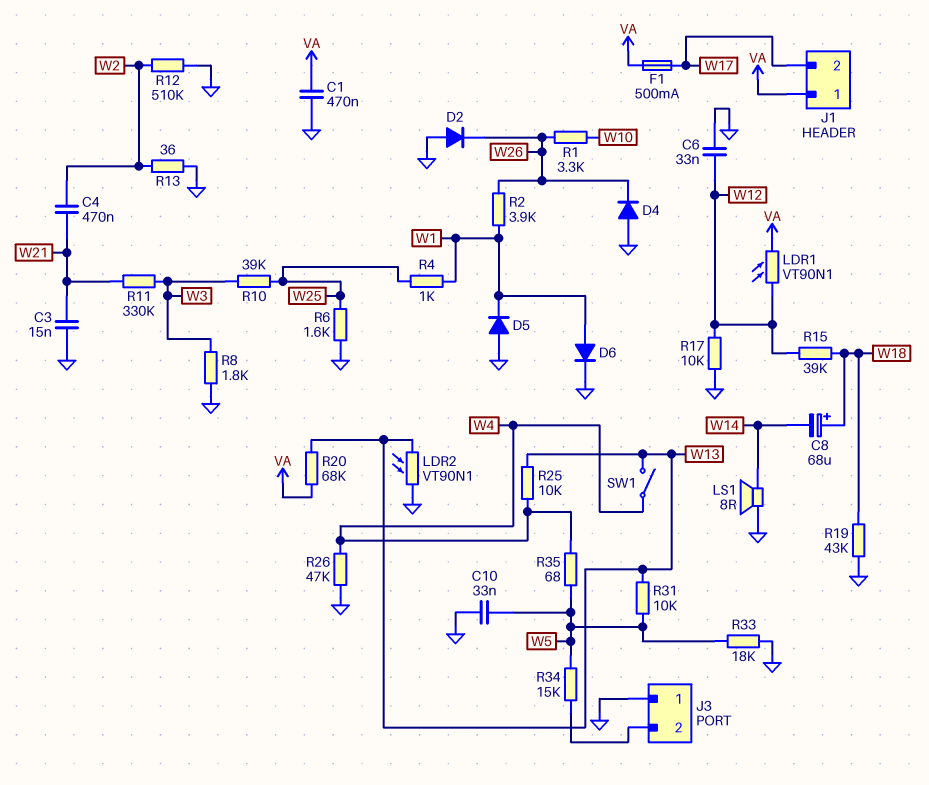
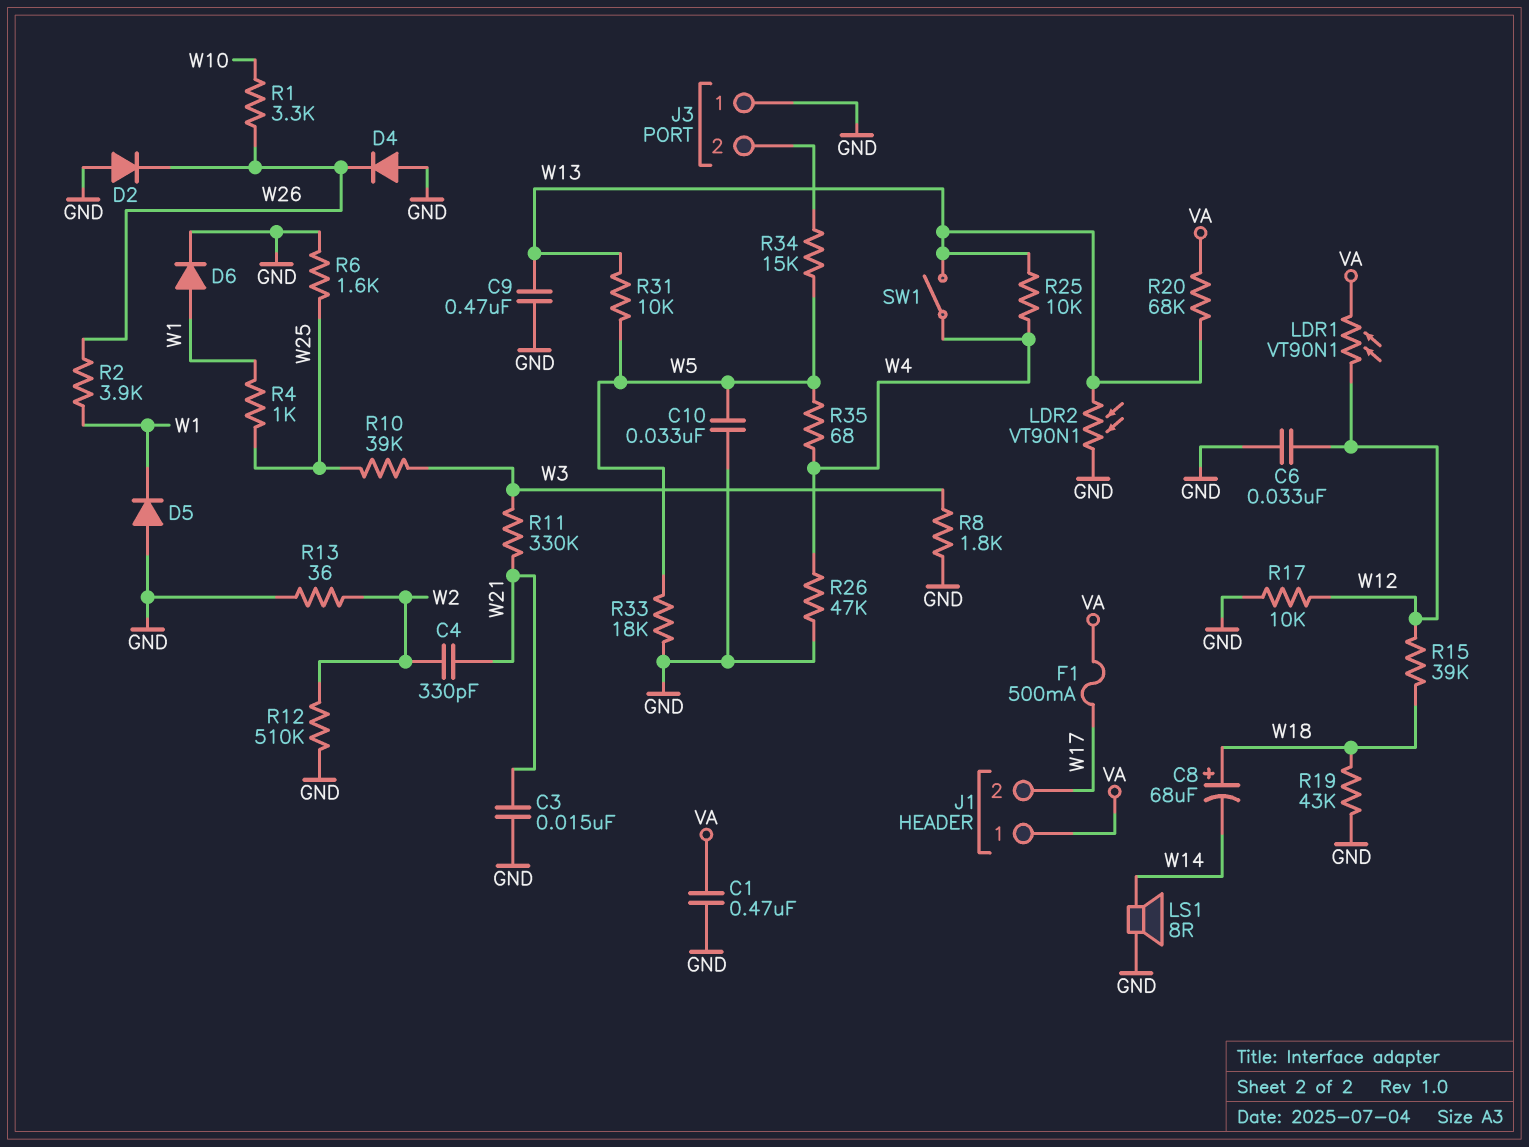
C4: 470nF (W2, W21) -> 330pF (W2, W21)
C9: none -> 470nF (GND, W13)

